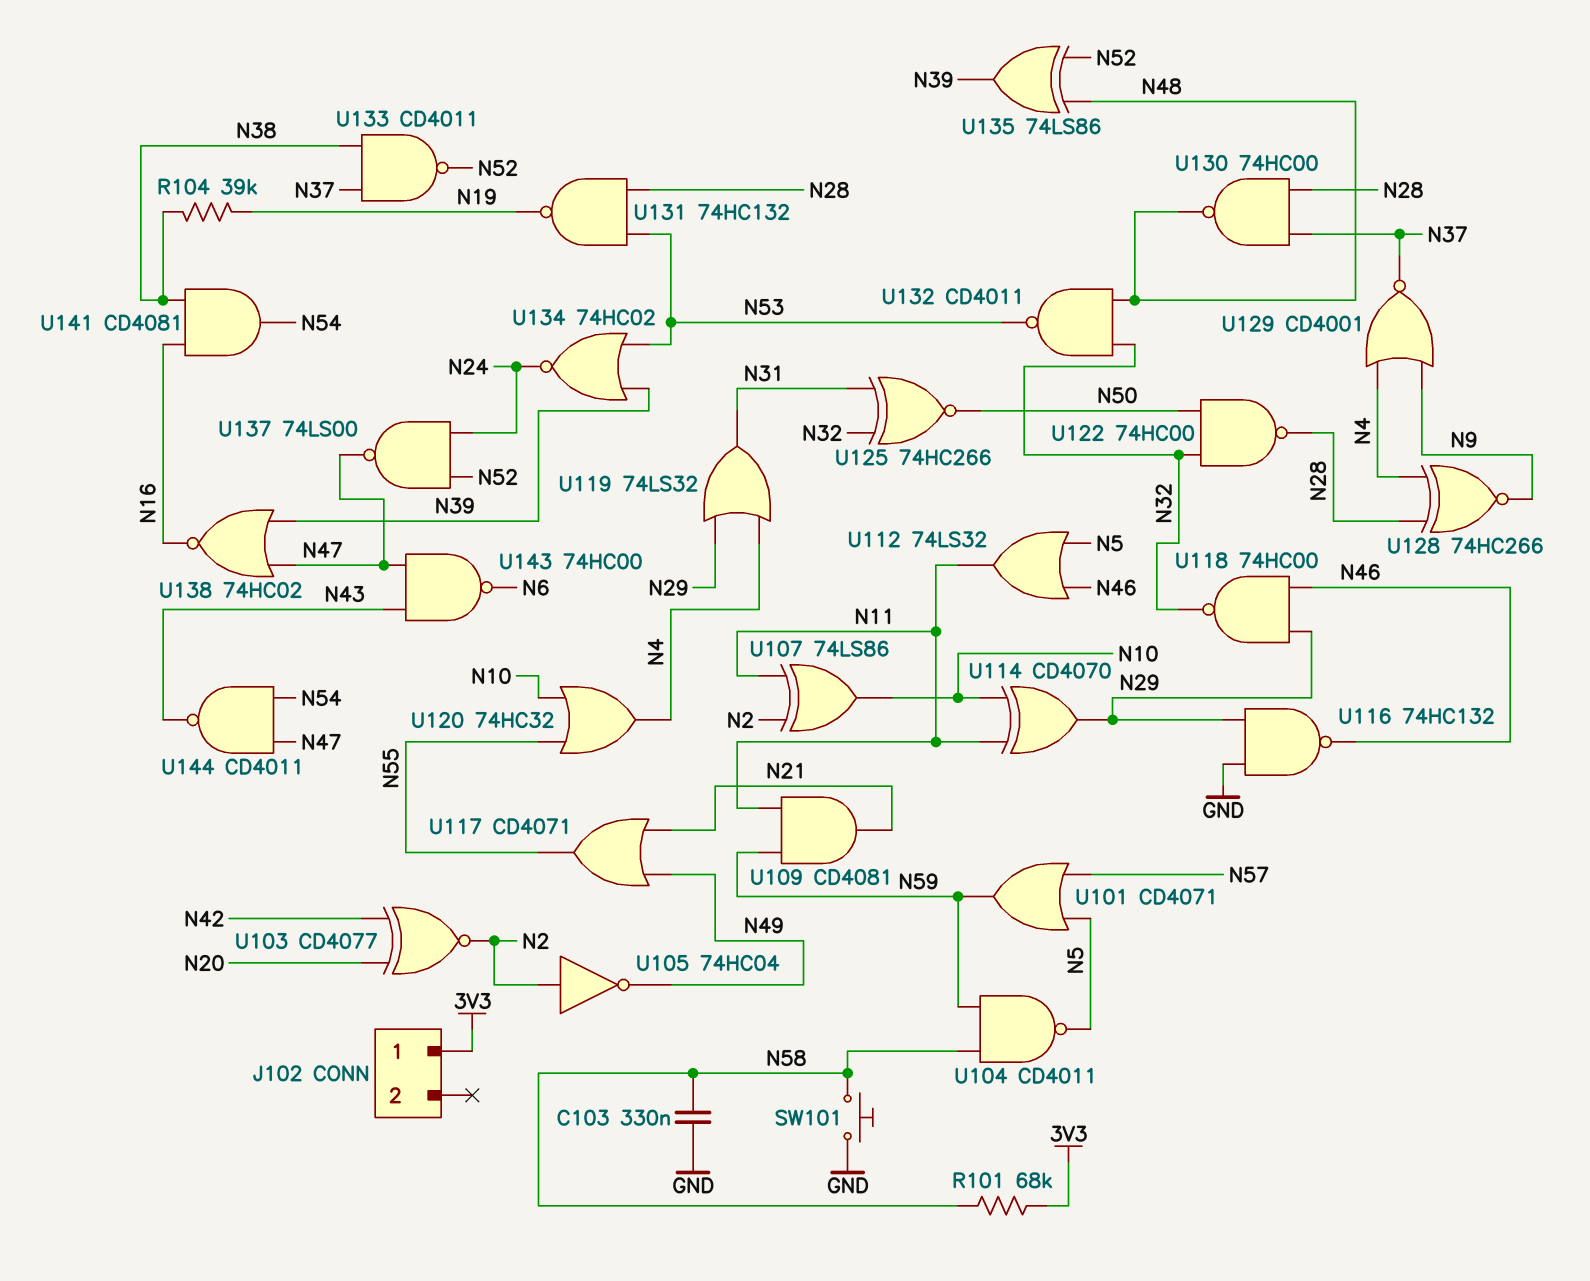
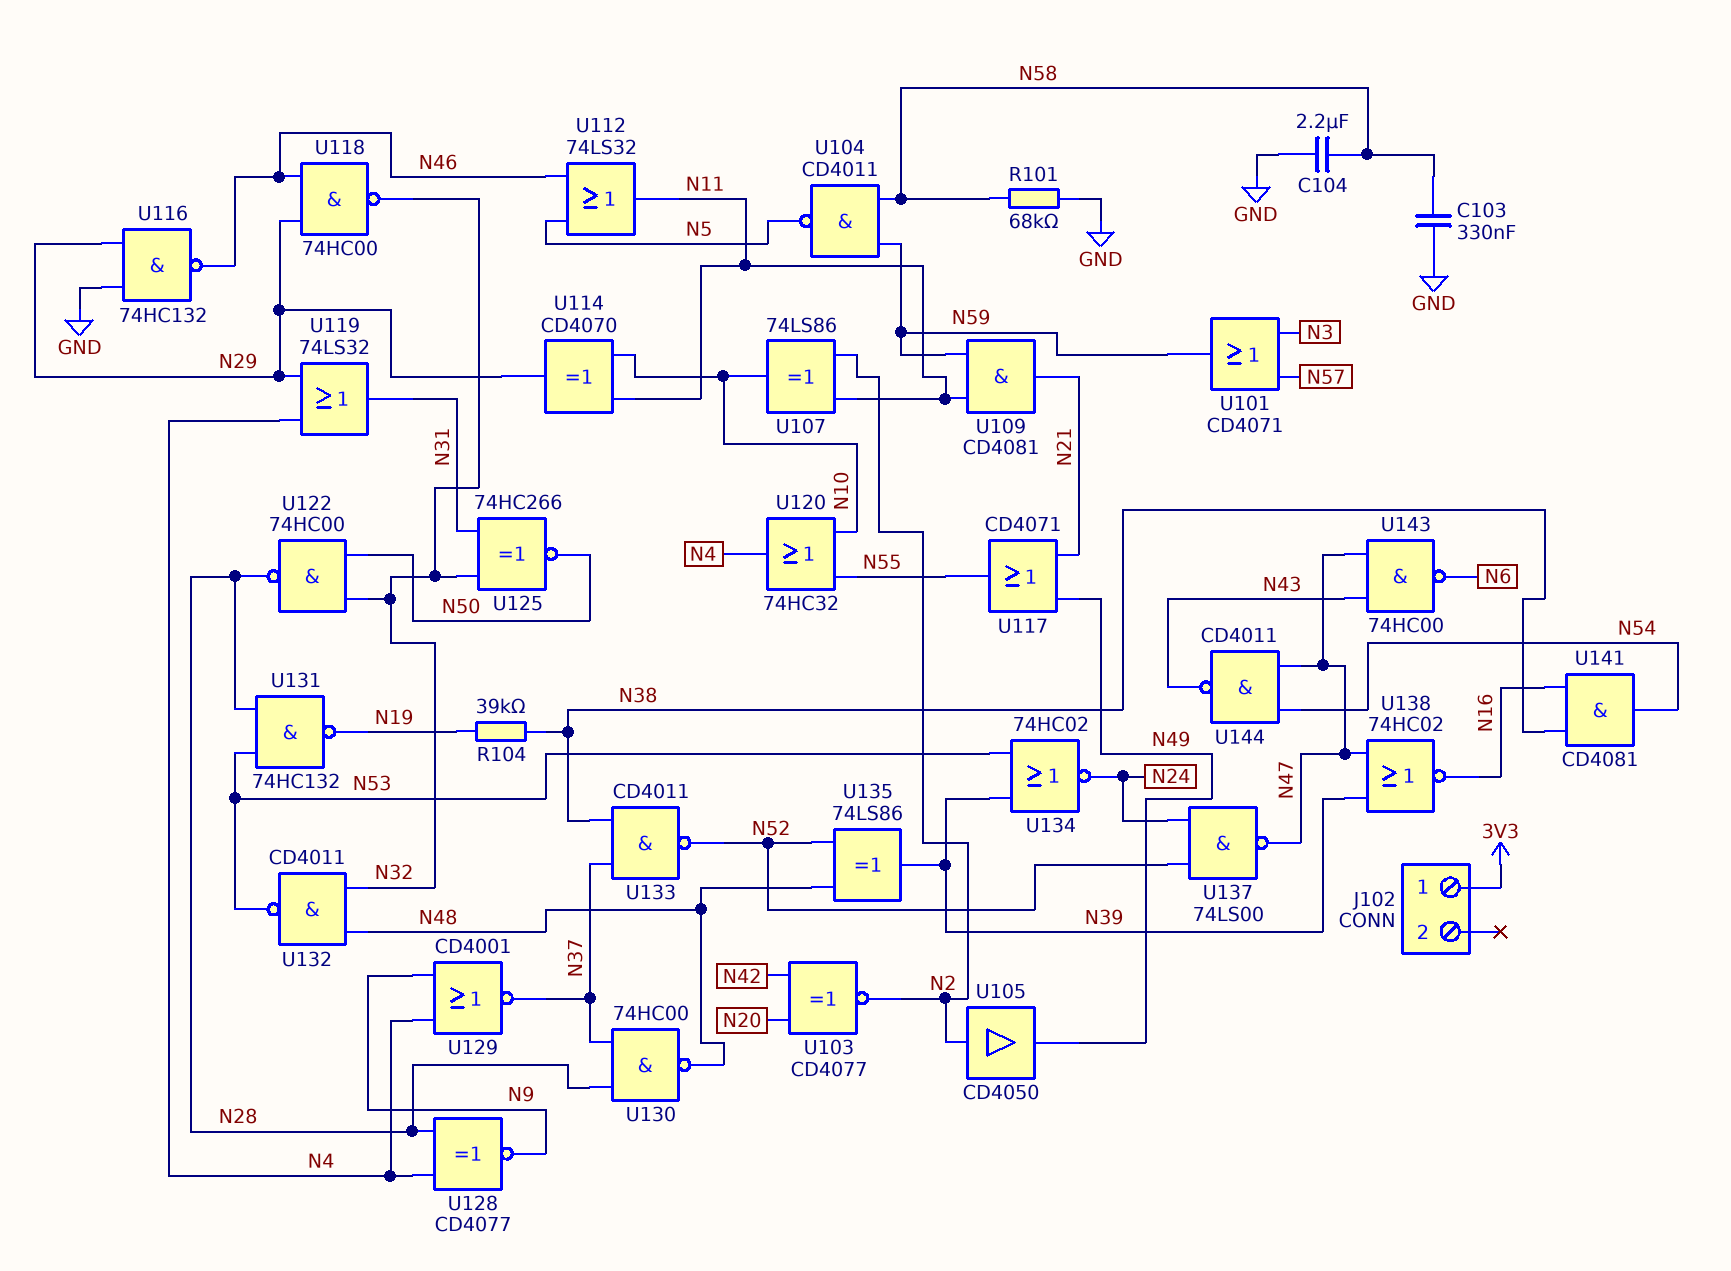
C104: none -> 2.2uF (GND, N58)
R101: 68k (3V3, N58) -> 68k (GND, N58)
SW101: button (GND, N58) -> none
U101: OR CD4071 (in N5, in N57, out N59) -> OR CD4071 (in N3, in N57, out N59)
U105: NOT 74HC04 (in N2, out N49) -> buffer CD4050 (in N2, out N49)
U128: XNOR 74HC266 (in N4, in N28, out N9) -> XNOR CD4077 (in N4, in N28, out N9)

